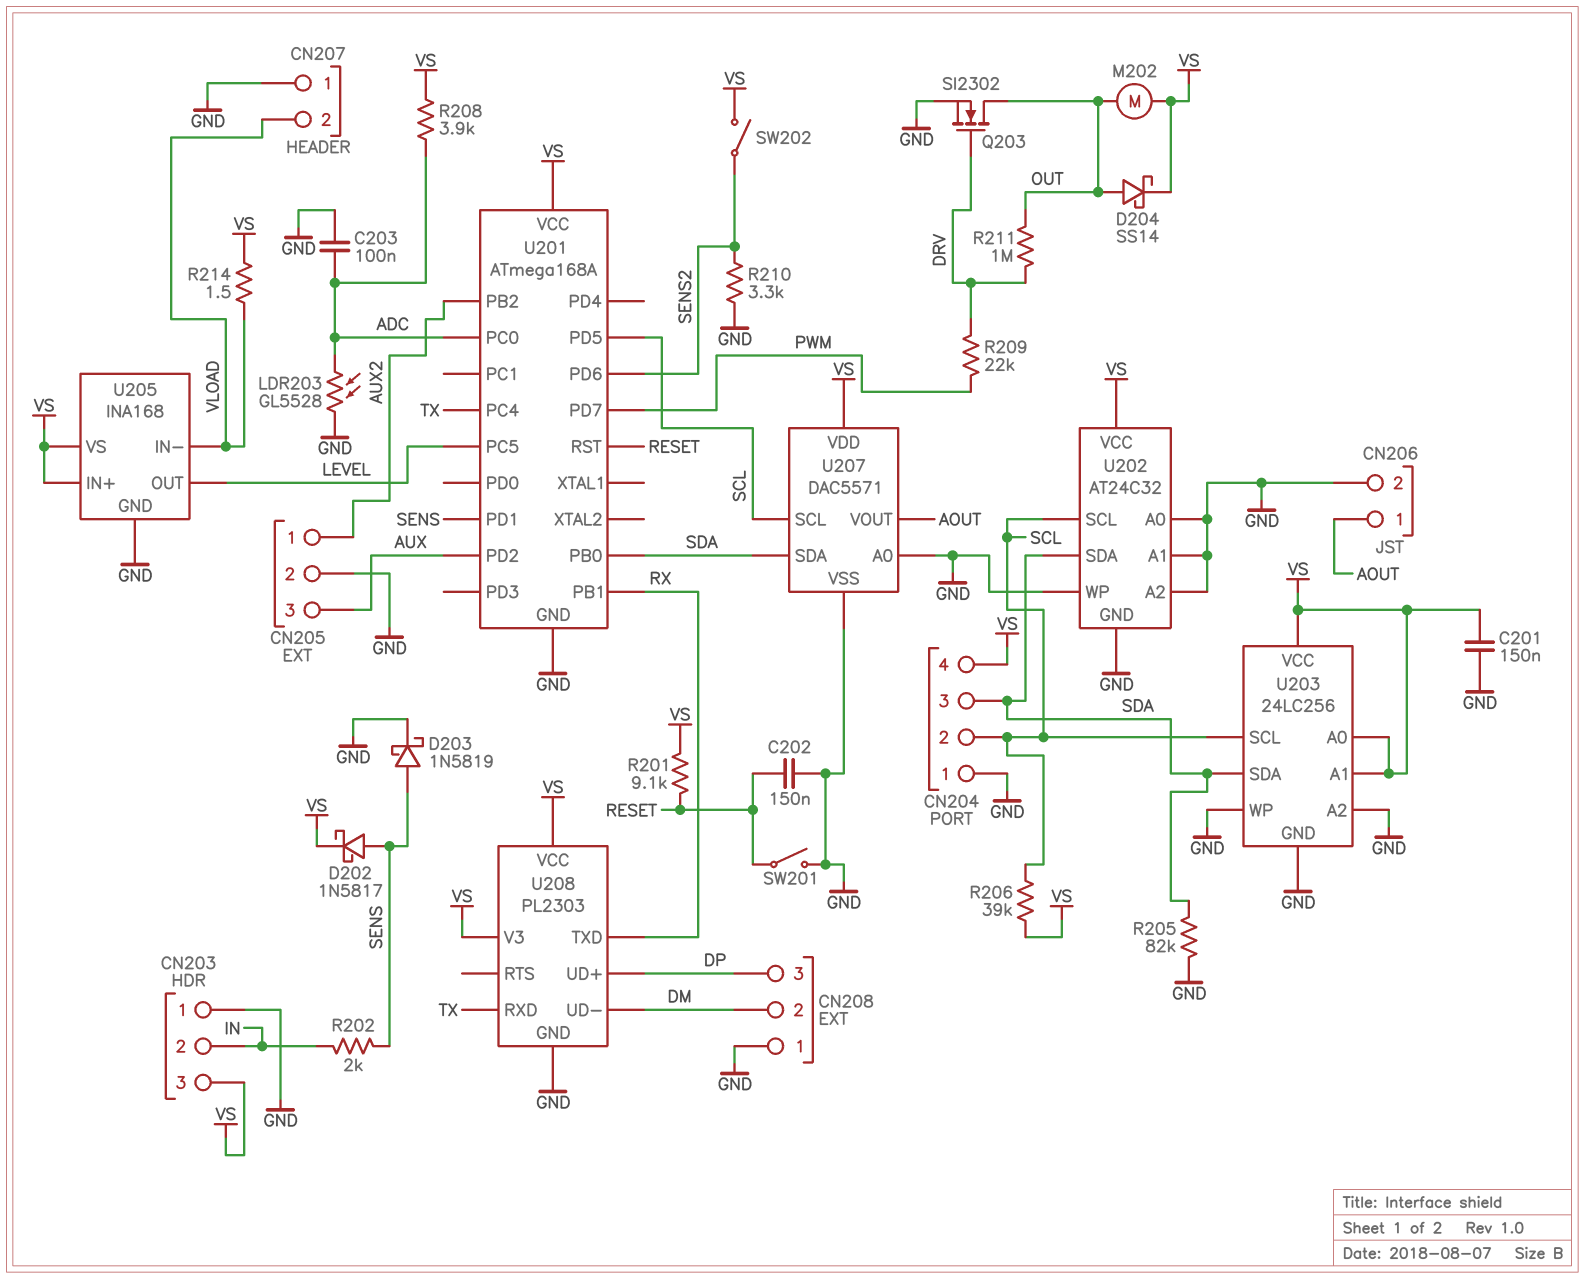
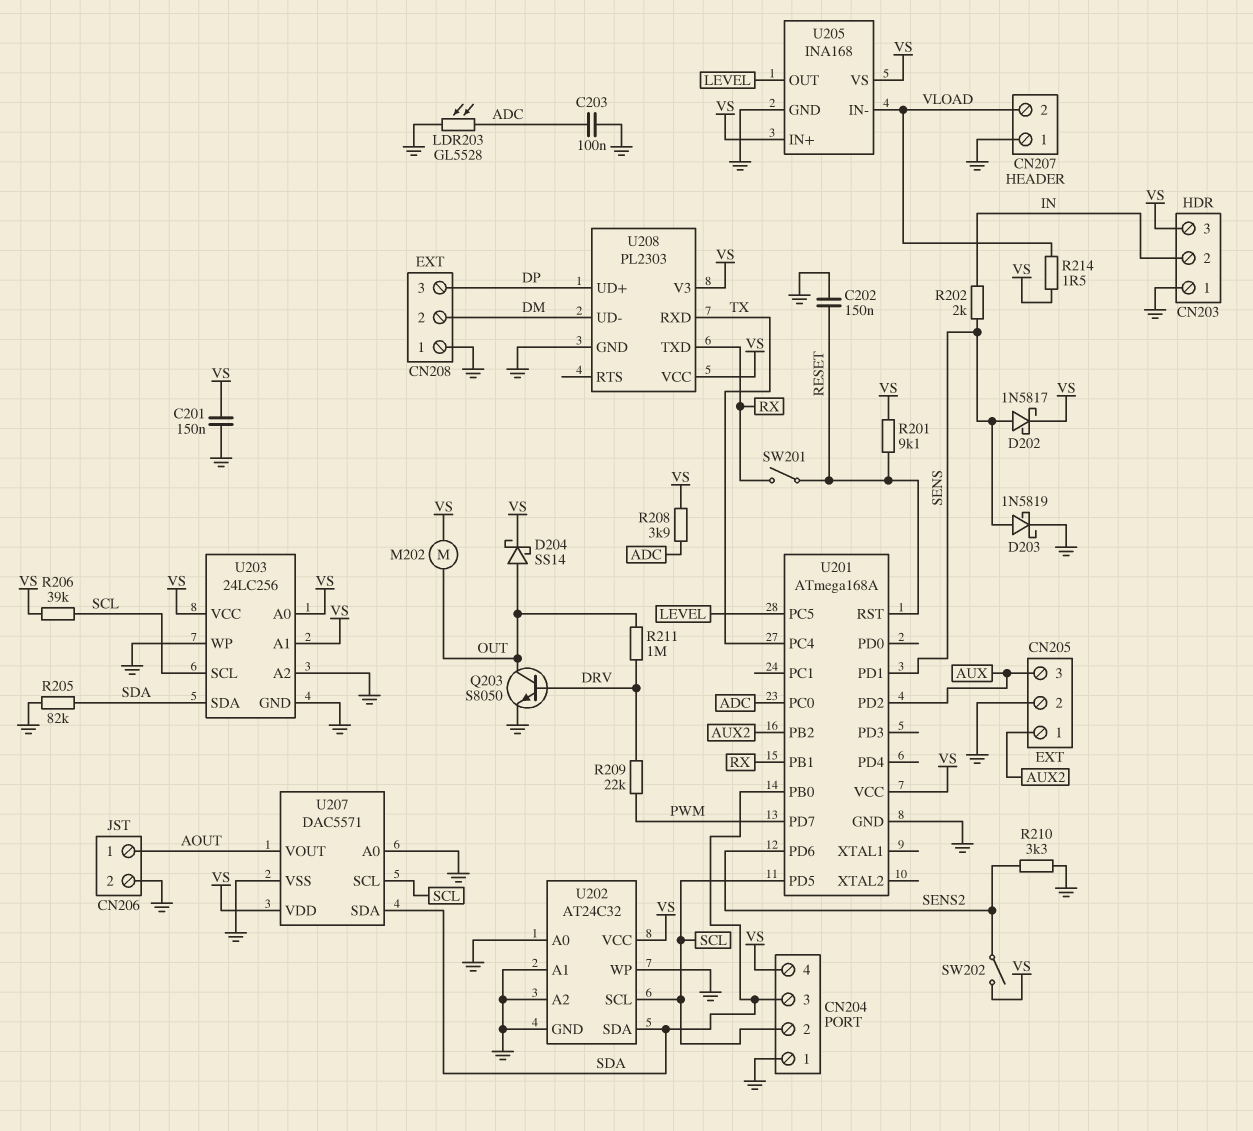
Q203: NMOS SI2302 (G DRV, D OUT, S GND) -> NPN S8050 (B DRV, C OUT, E GND)
SW201: switch (GND, RESET) -> switch (RESET, RX)

